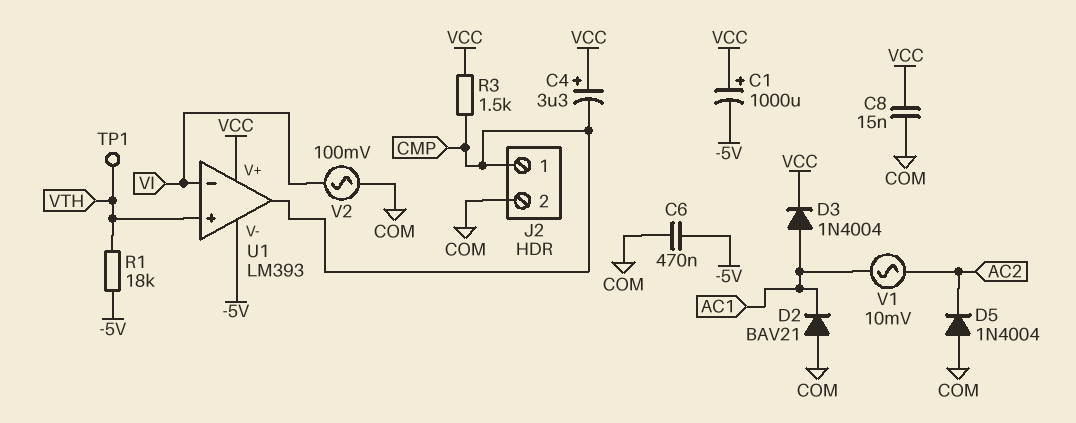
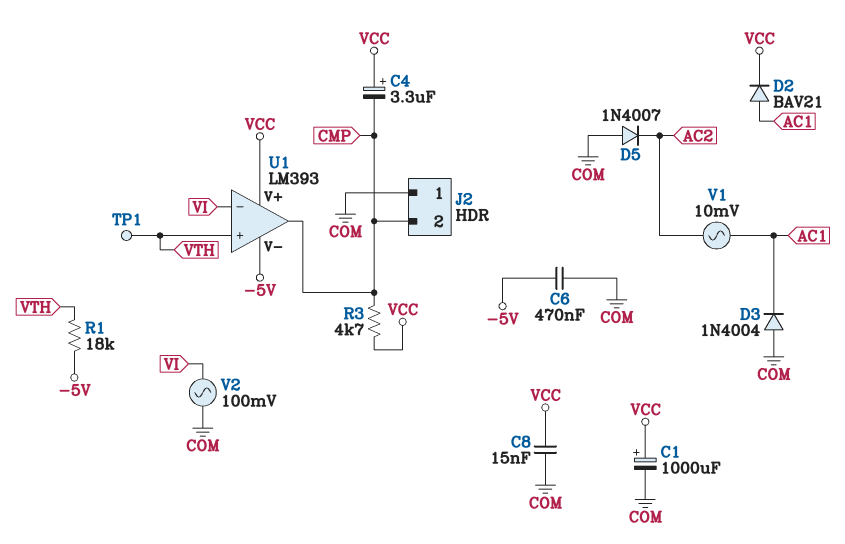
C1: 1000uF (plus VCC, minus -5V) -> 1000uF (plus VCC, minus COM)
D2: diode BAV21 (A COM, K AC1) -> diode BAV21 (A AC1, K VCC)
D3: diode 1N4004 (A AC1, K VCC) -> diode 1N4004 (A COM, K AC1)
D5: diode 1N4004 (A COM, K AC2) -> diode 1N4007 (A COM, K AC2)
J2 pin 1: CMP -> COM
J2 pin 2: COM -> CMP
R3: 1.5k (CMP, VCC) -> 4.7k (CMP, VCC)

